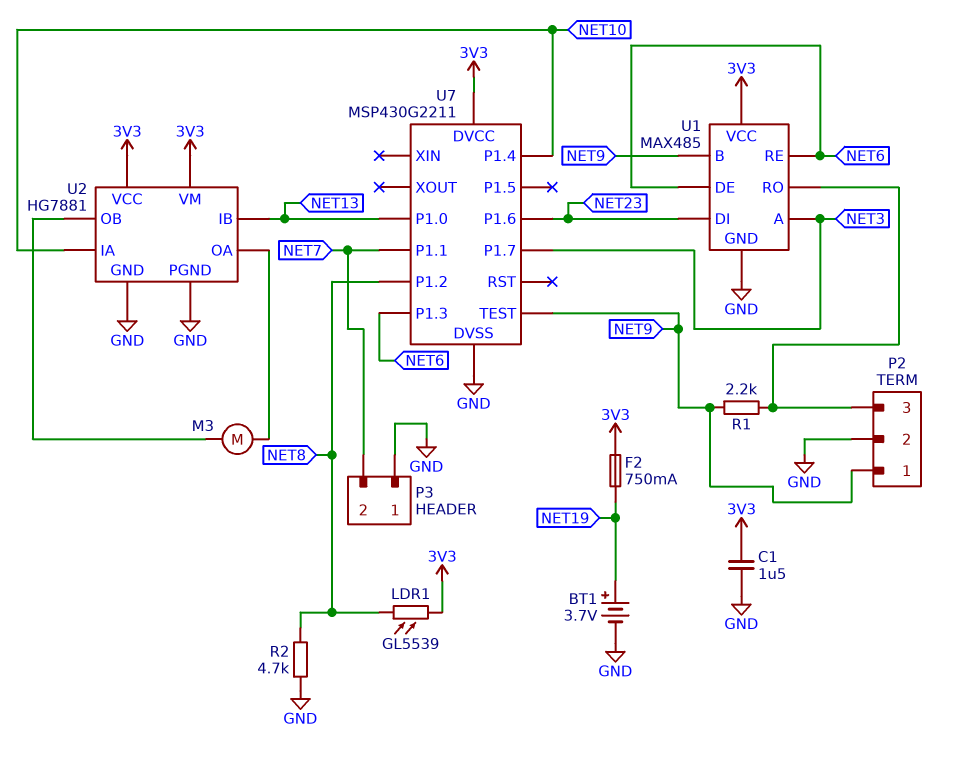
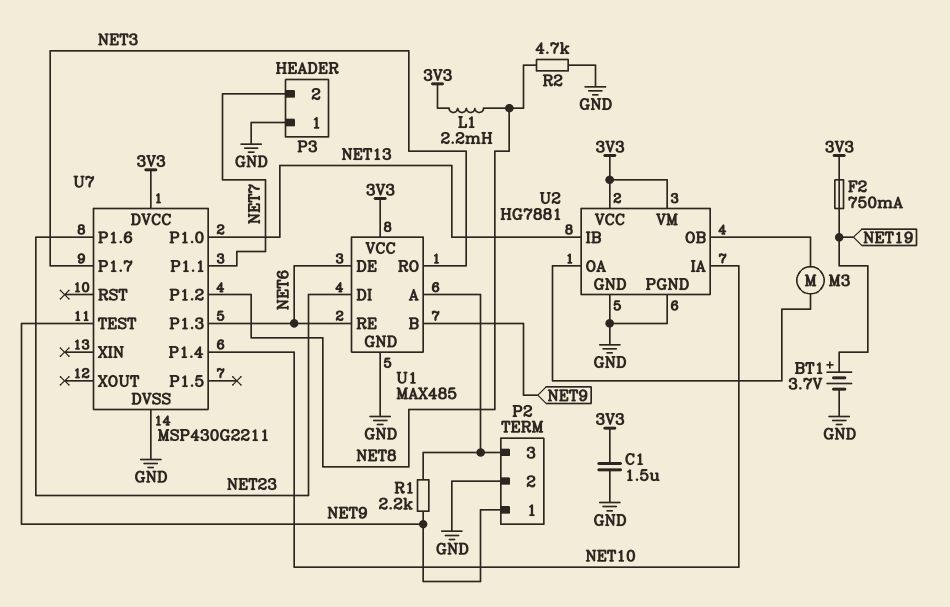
L1: none -> 2.2mH (3V3, NET8)
LDR1: GL5539 (3V3, NET8) -> none
U1 pin A: NET3 -> P2/3
U1 pin RO: P2/3 -> NET3

